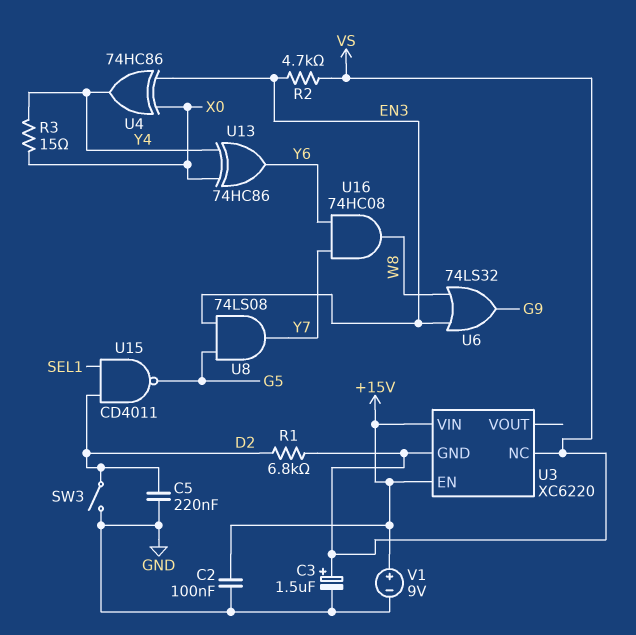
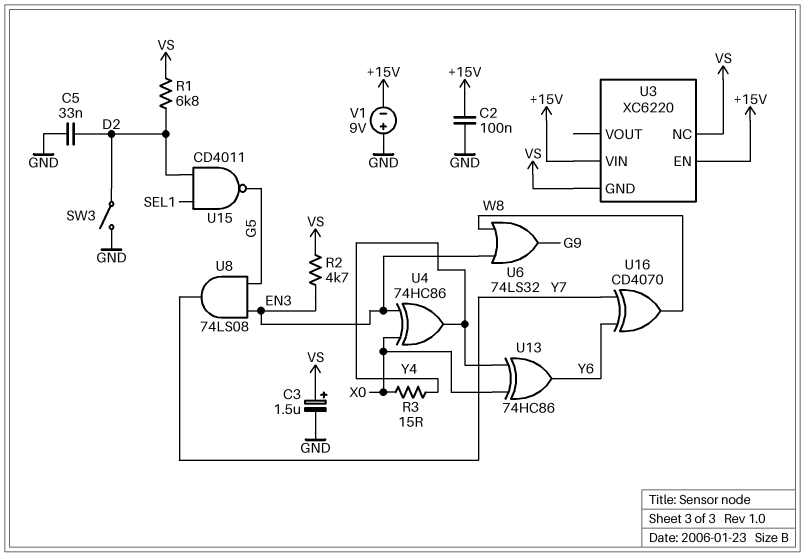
C5: 220nF (D2, GND) -> 33nF (D2, GND)
U16: AND 74HC08 (in Y6, in Y7, out W8) -> XOR CD4070 (in Y6, in Y7, out W8)
V1: 9V (plus +15V, minus GND) -> 9V (plus GND, minus +15V)

